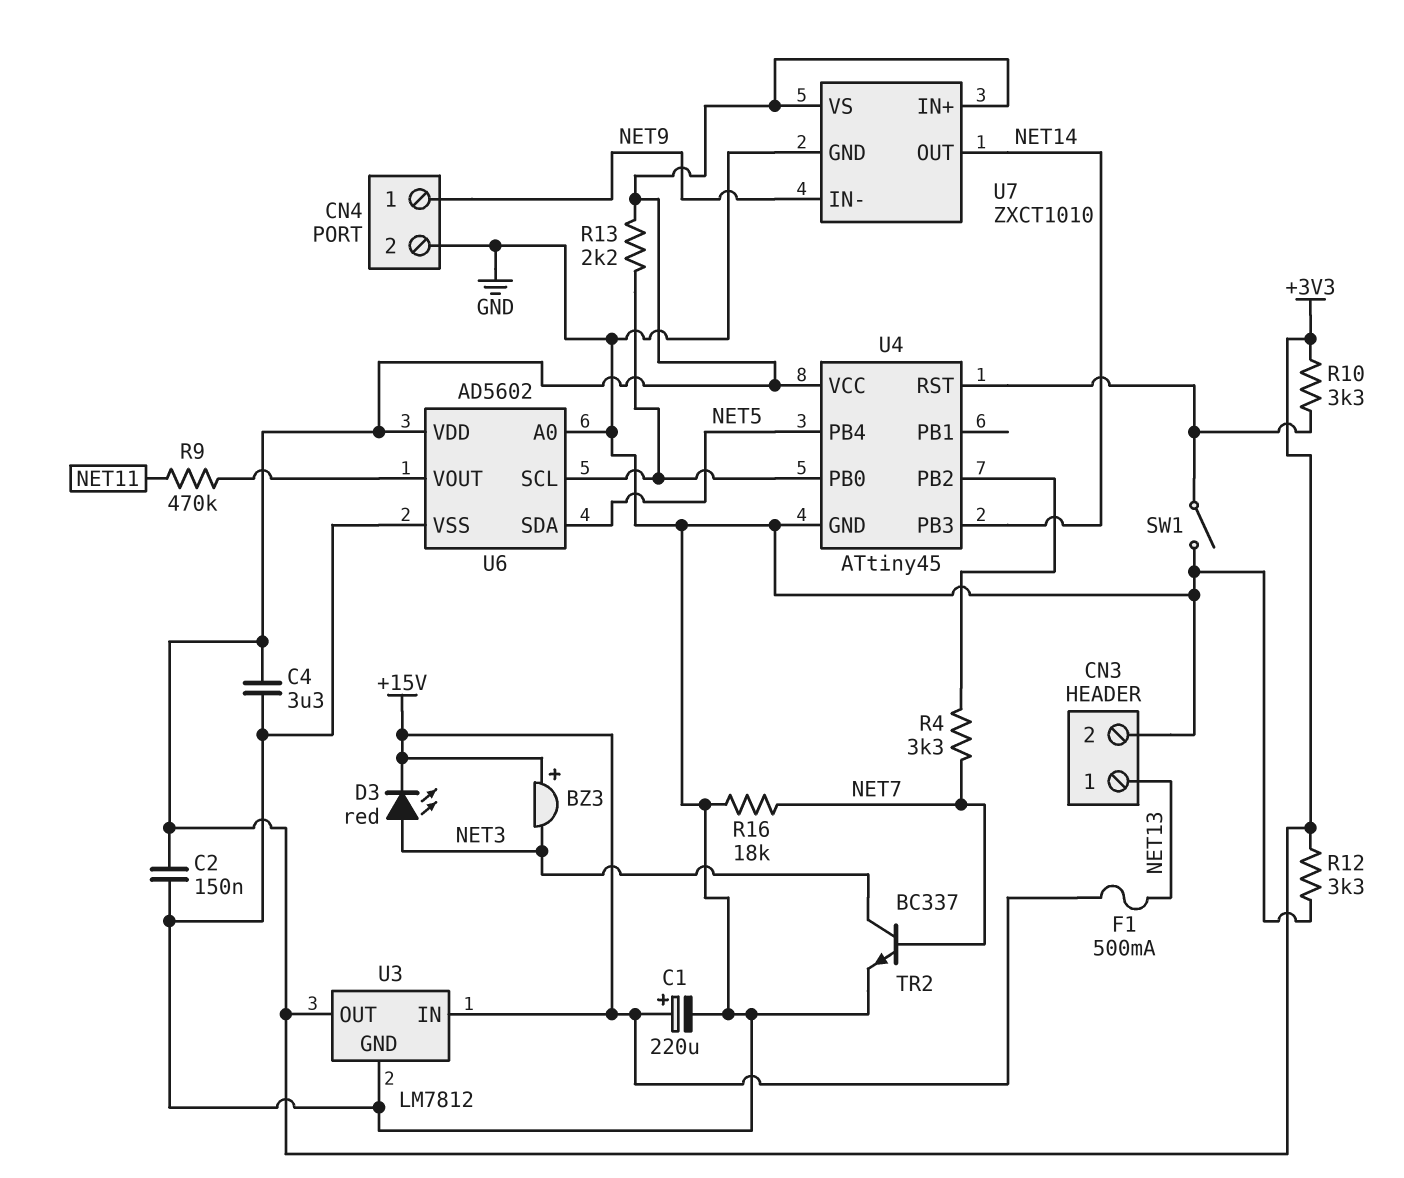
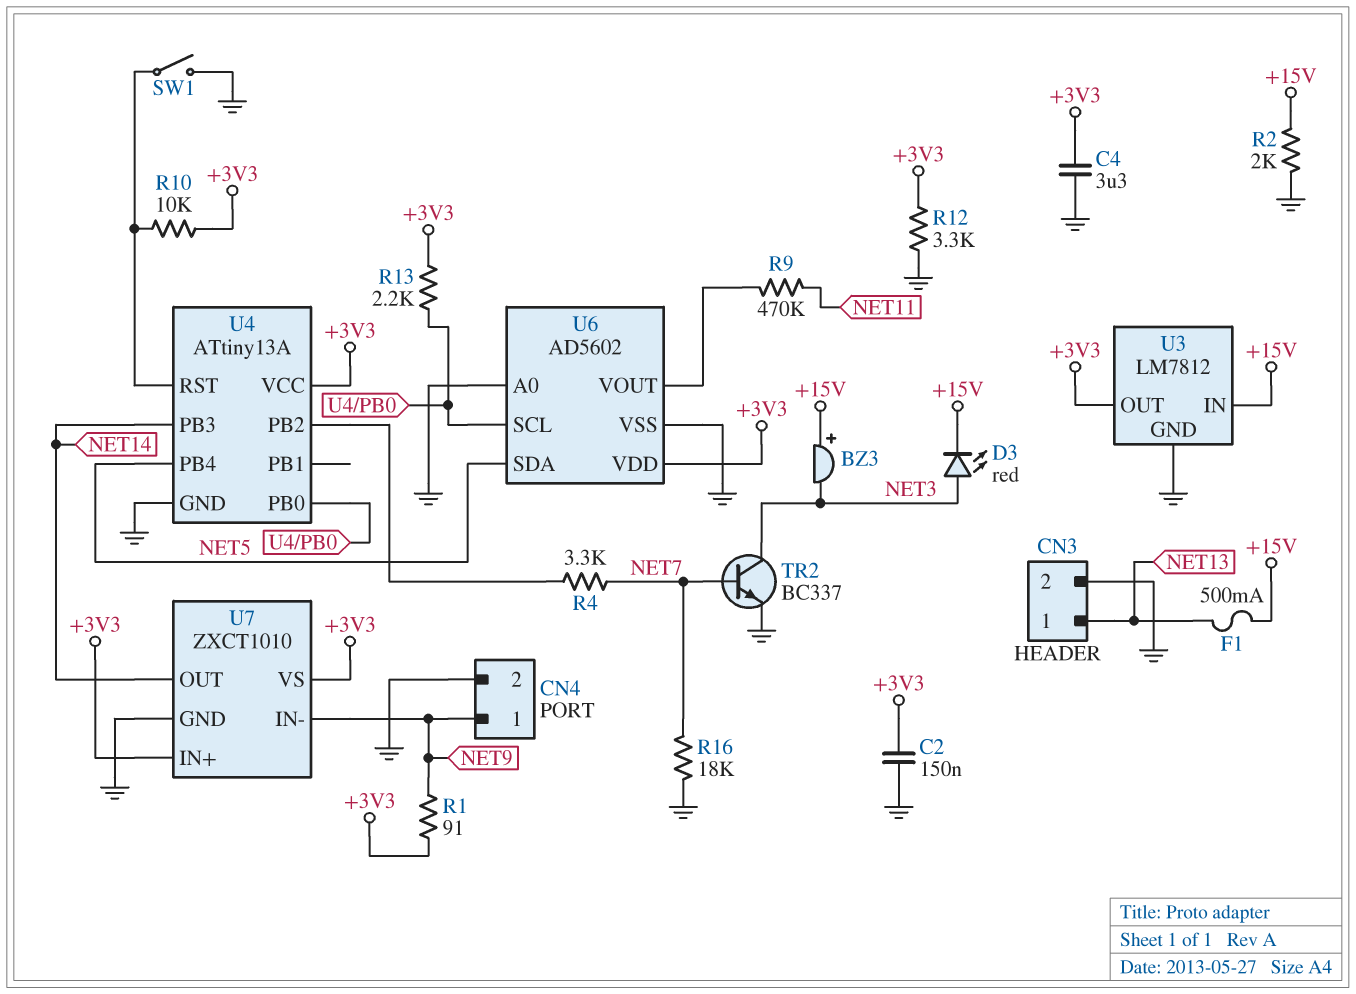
C1: 220uF (plus +15V, minus GND) -> none
R1: none -> 91 (+3V3, NET9)
R2: none -> 2k (+15V, GND)
R10: 3.3k (+3V3, U4/RST) -> 10k (+3V3, U4/RST)
U4: ATtiny45 -> ATtiny13A

